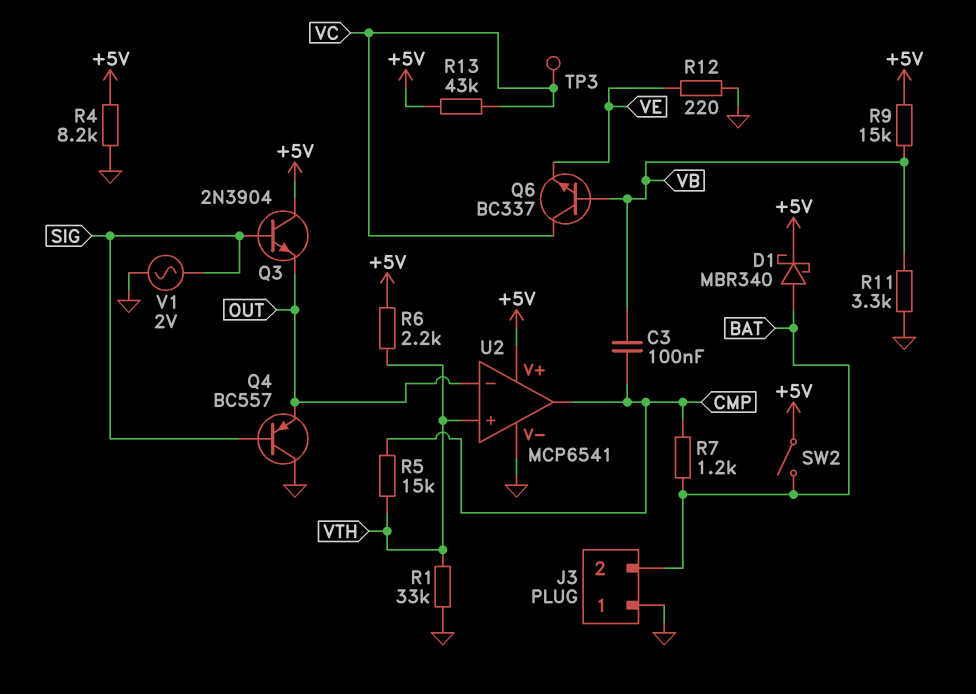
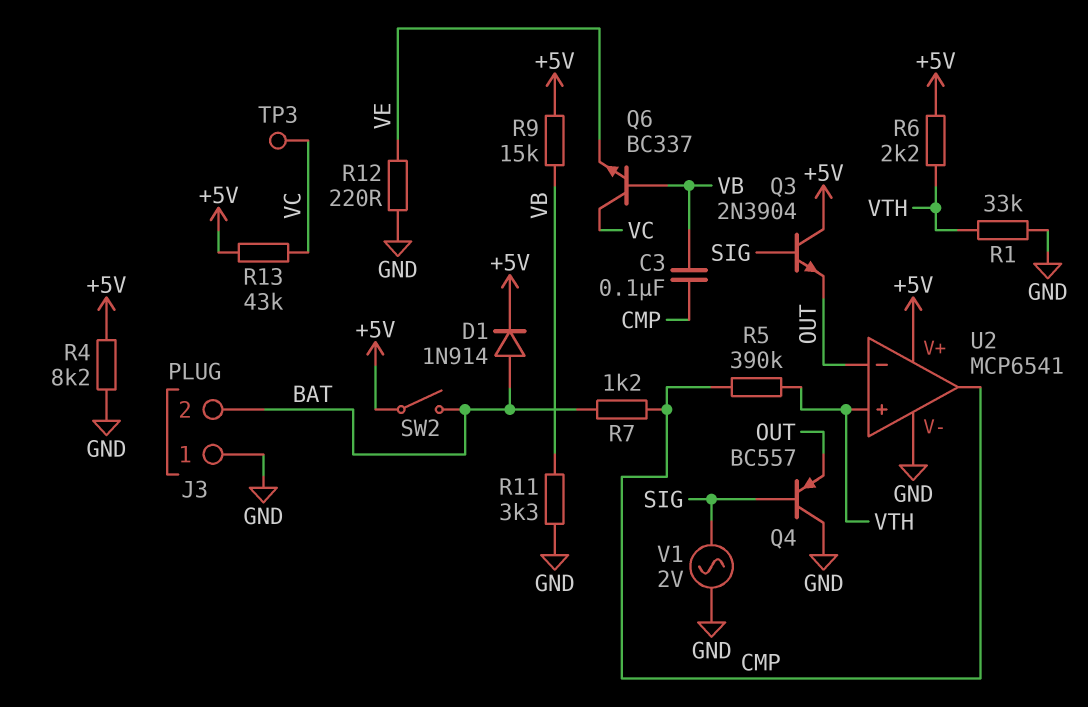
D1: schottky MBR340 (A BAT, K +5V) -> diode 1N914 (A BAT, K +5V)
R5: 15k (CMP, VTH) -> 390k (CMP, VTH)

